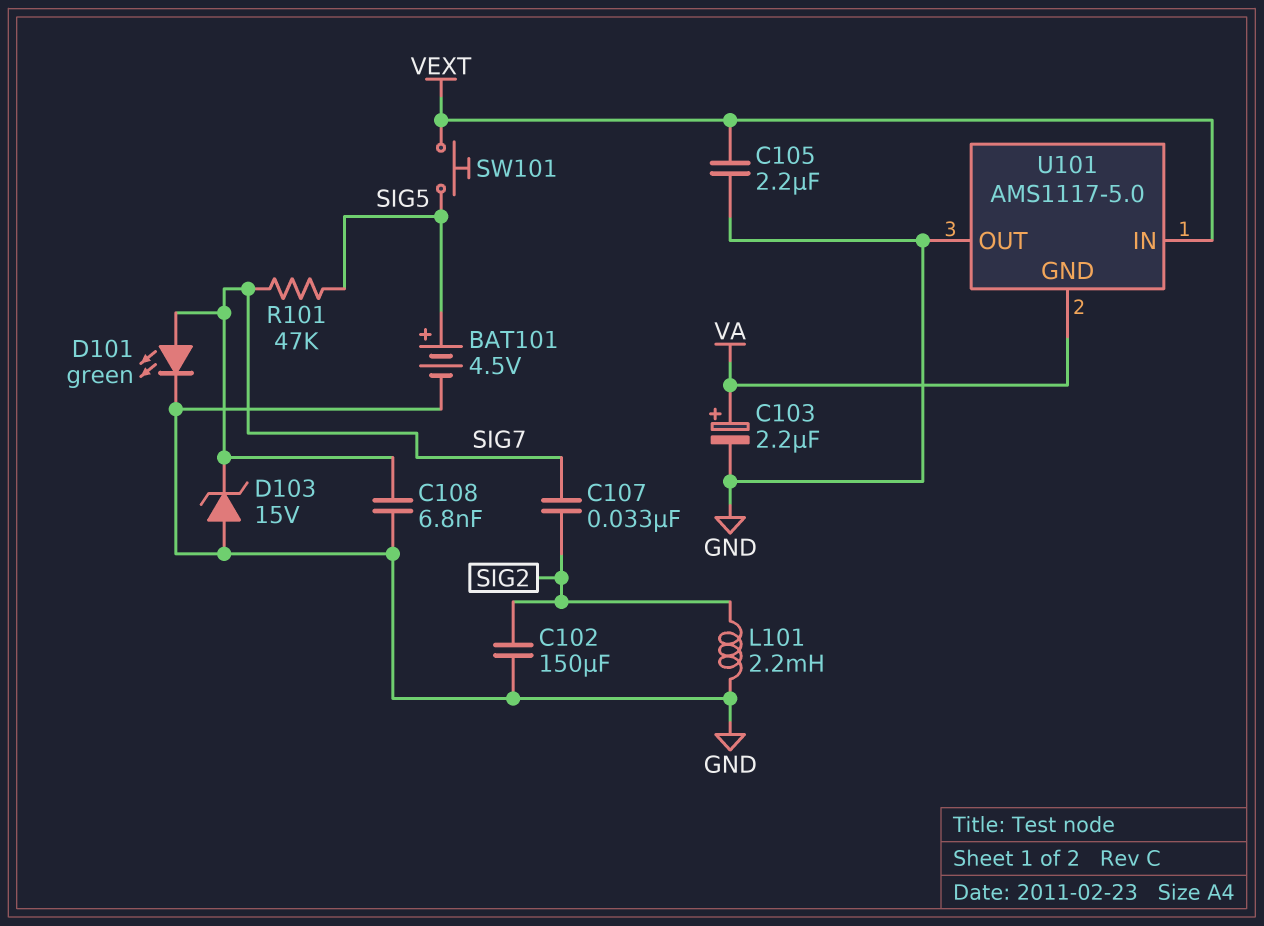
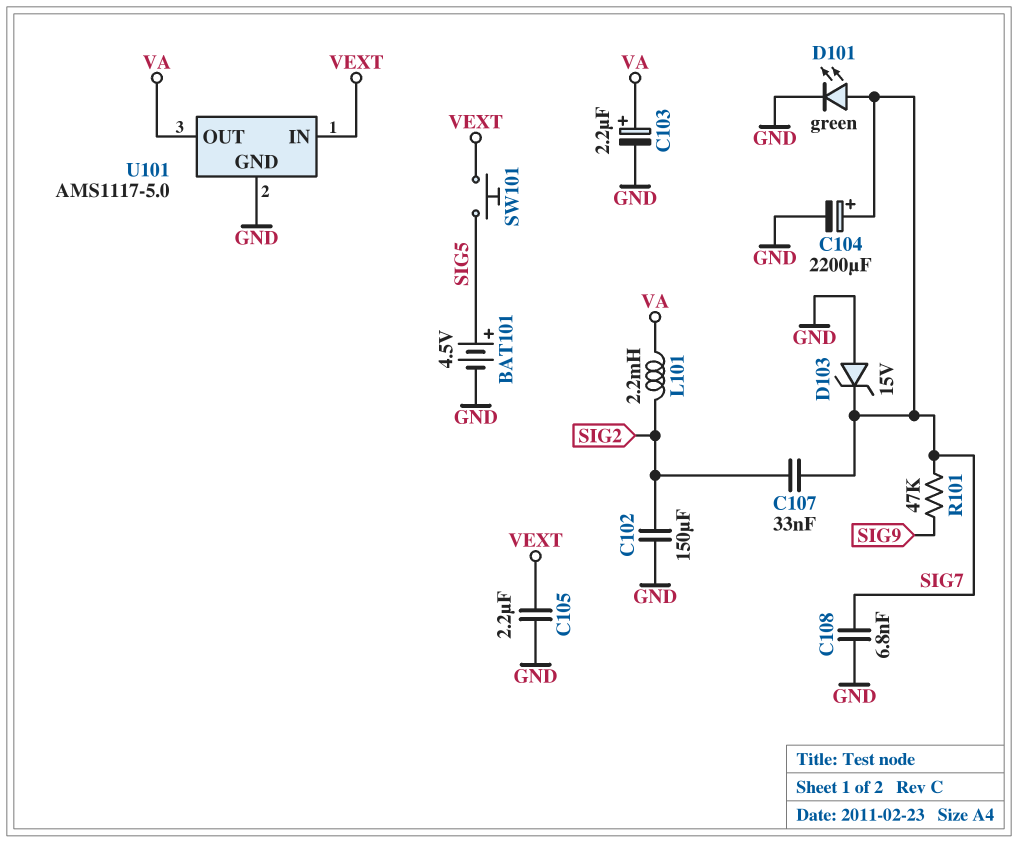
C104: none -> 2200uF (plus SIG7, minus GND)
L101: 2.2mH (GND, SIG2) -> 2.2mH (SIG2, VA)
R101: 47k (SIG5, SIG7) -> 47k (SIG7, SIG9)
U101 pin GND: VA -> GND
U101 pin OUT: GND -> VA

